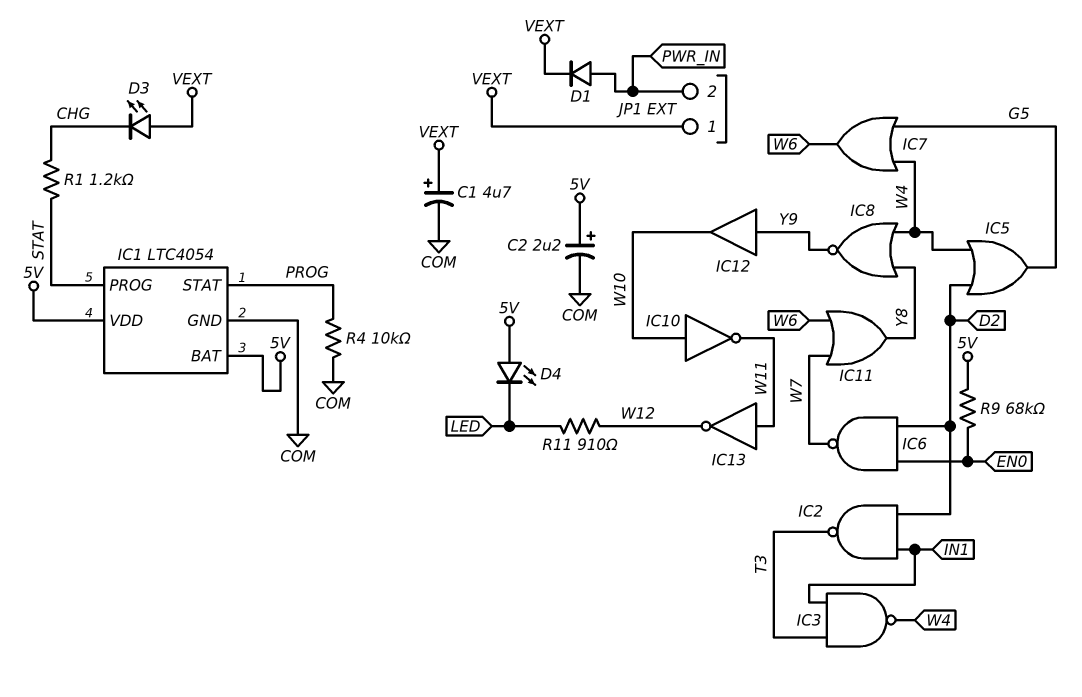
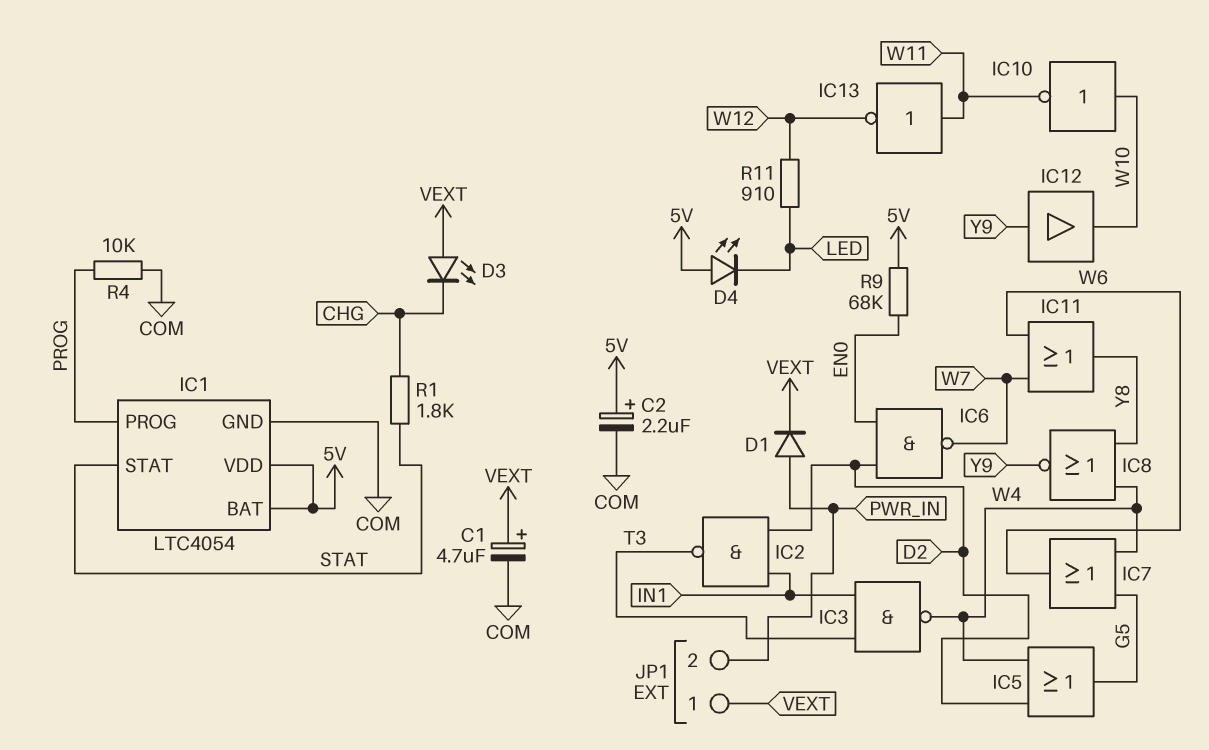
IC1 pin PROG: STAT -> PROG
IC1 pin STAT: PROG -> STAT
R1: 1.2k (CHG, STAT) -> 1.8k (CHG, STAT)

